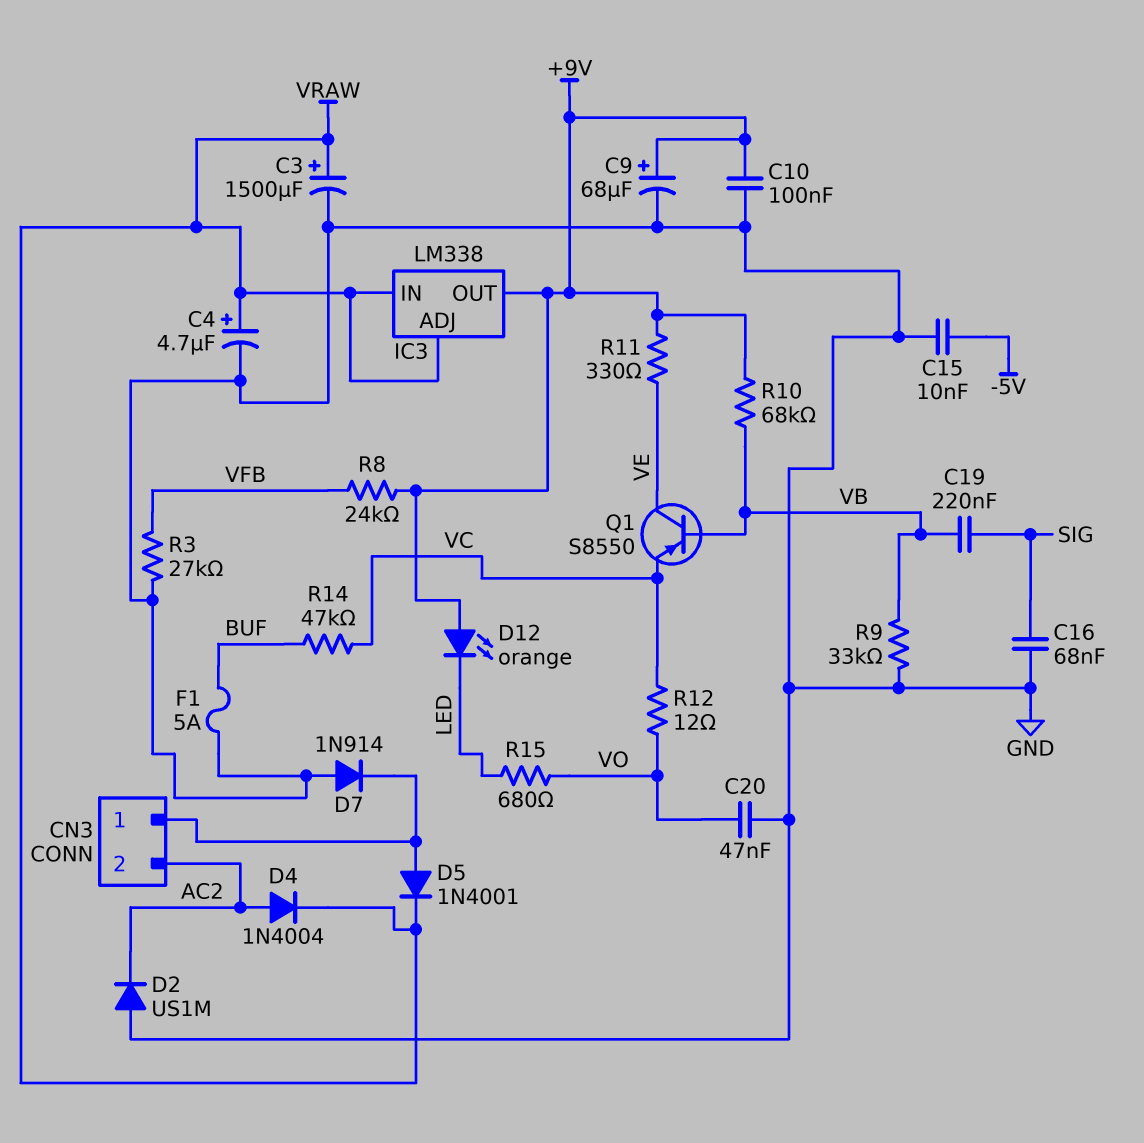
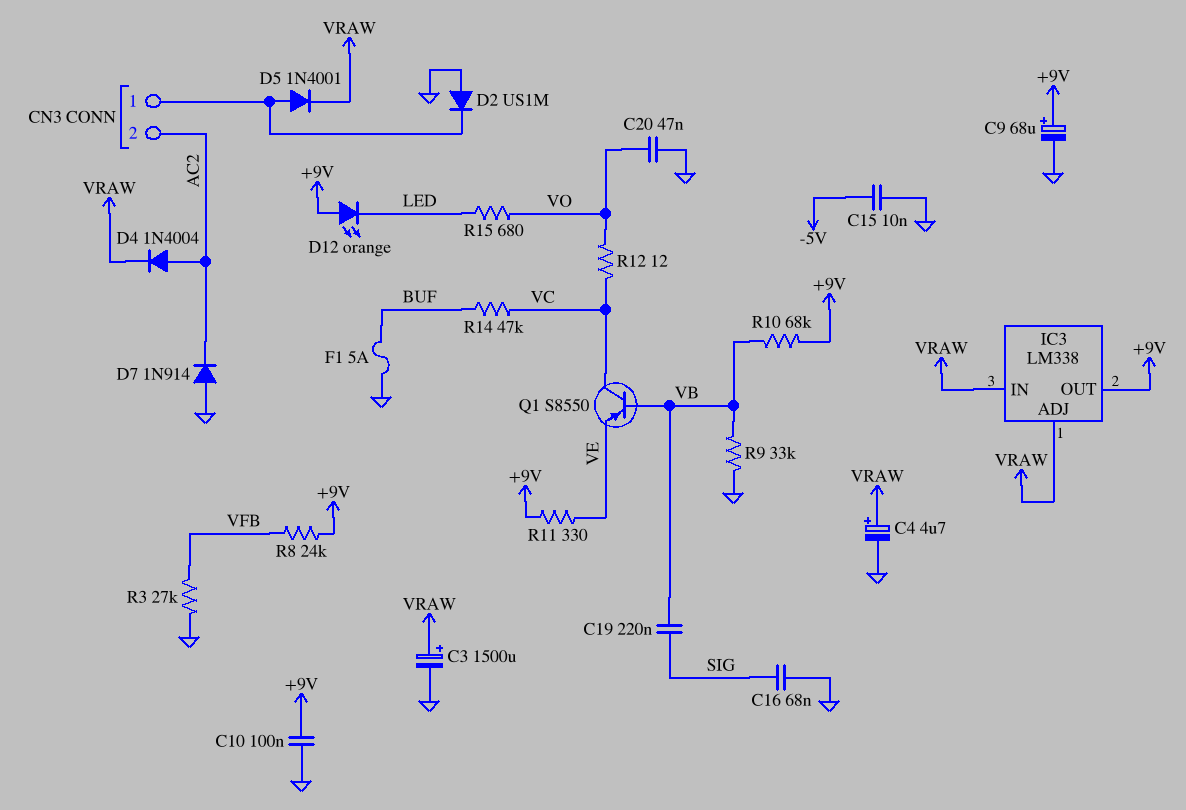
D2: diode US1M (A GND, K AC2) -> diode US1M (A GND, K CN3/1)
D7: diode 1N914 (A GND, K CN3/1) -> diode 1N914 (A GND, K AC2)
Q1: PNP S8550 (B VB, C VE, E VC) -> PNP S8550 (B VB, C VC, E VE)

